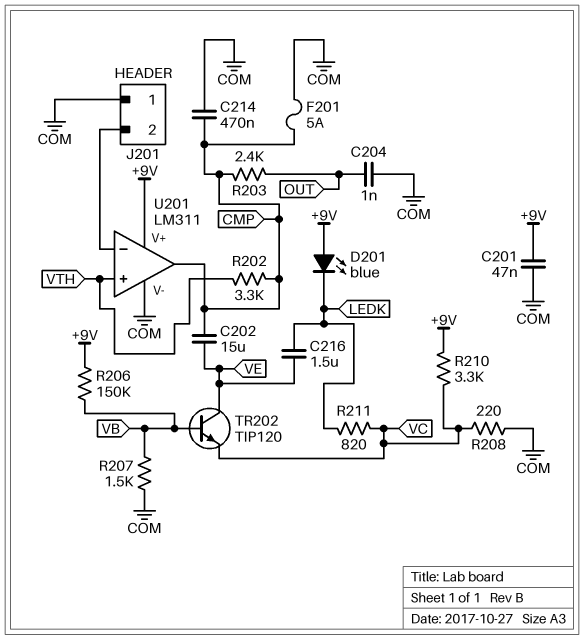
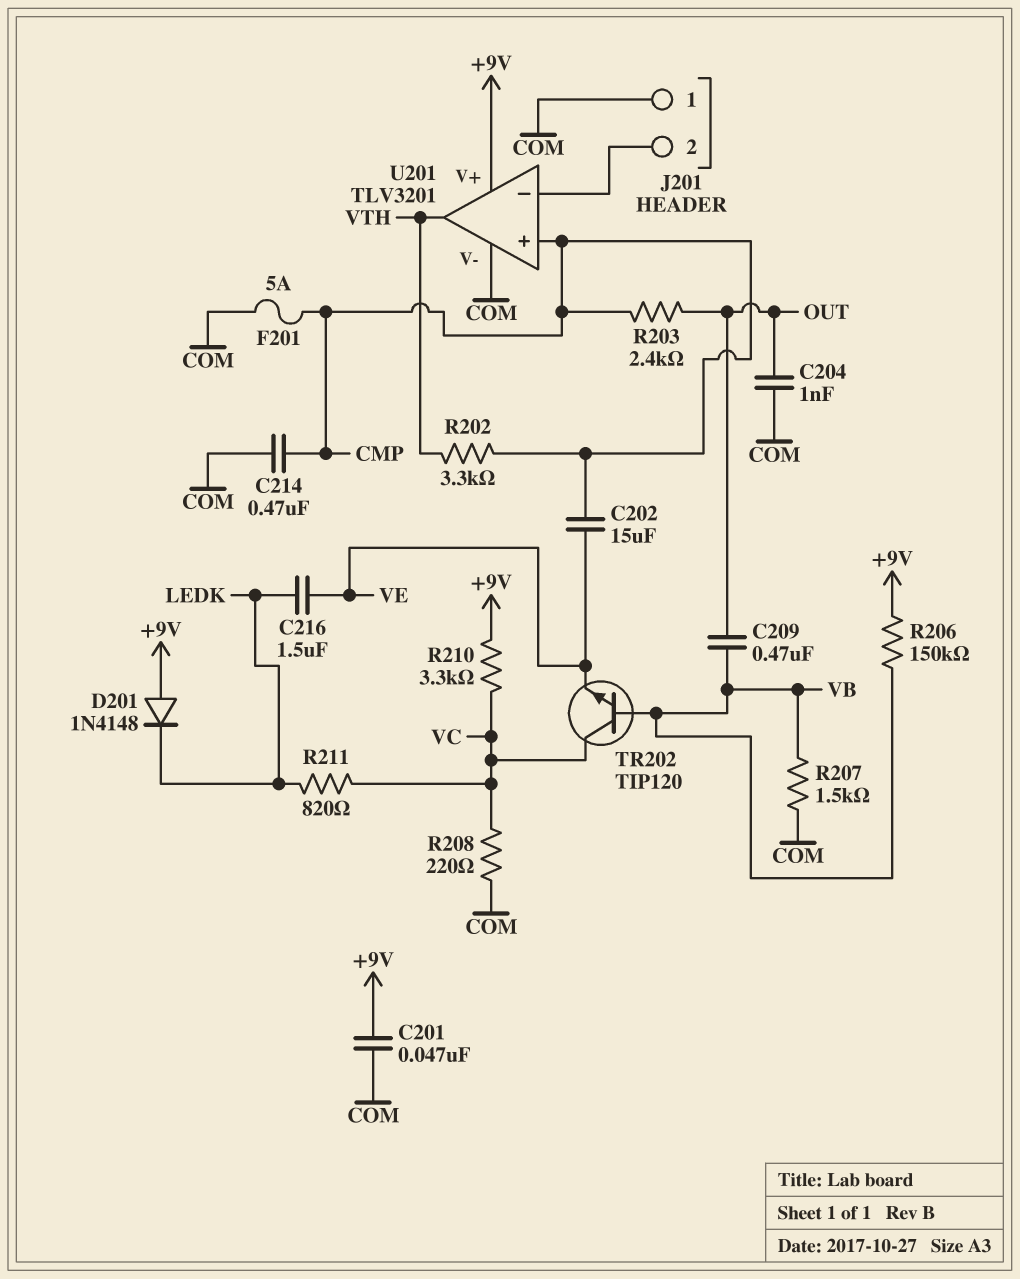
C209: none -> 470nF (OUT, VB)
D201: LED blue (A +9V, K LEDK) -> diode 1N4148 (A +9V, K LEDK)
TR202: NPN TIP120 (B VB, C VE, E VC) -> NPN TIP120 (B VB, C VC, E VE)
U201: LM311 -> TLV3201
U201 pin in+: VTH -> CMP
U201 pin out: CMP -> VTH

